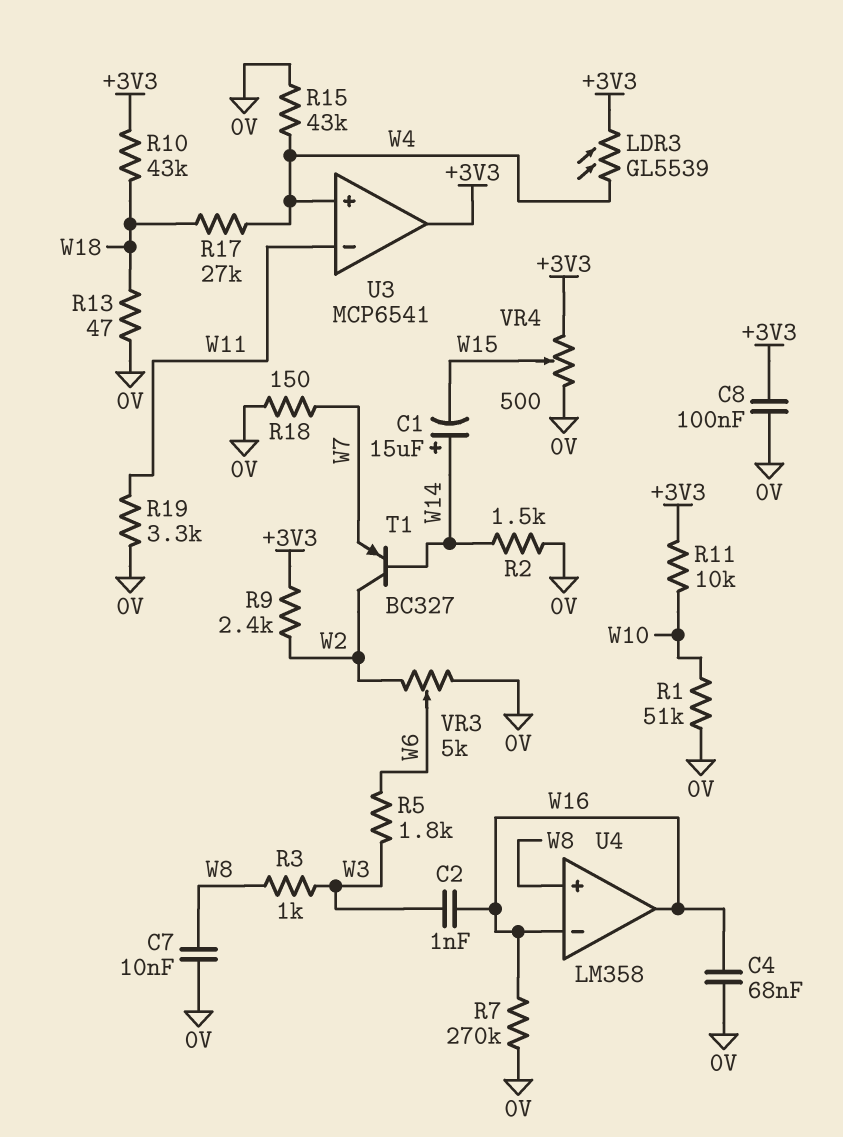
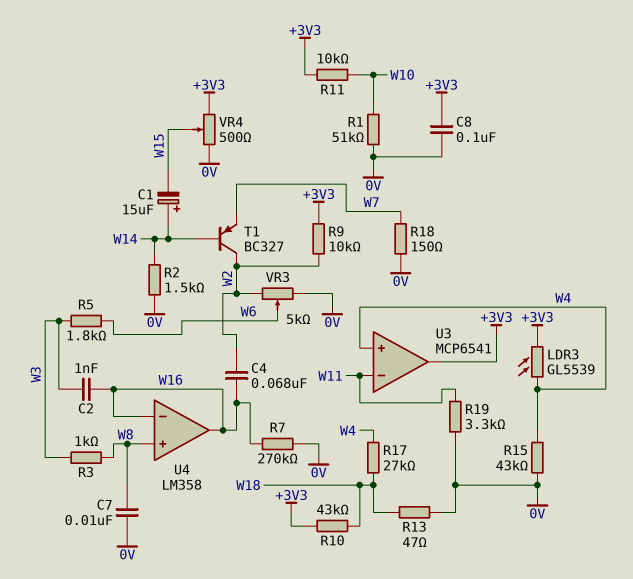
C4: 68nF (0V, W16) -> 68nF (W2, W16)
R9: 2.4k (+3V3, W2) -> 10k (+3V3, W2)

